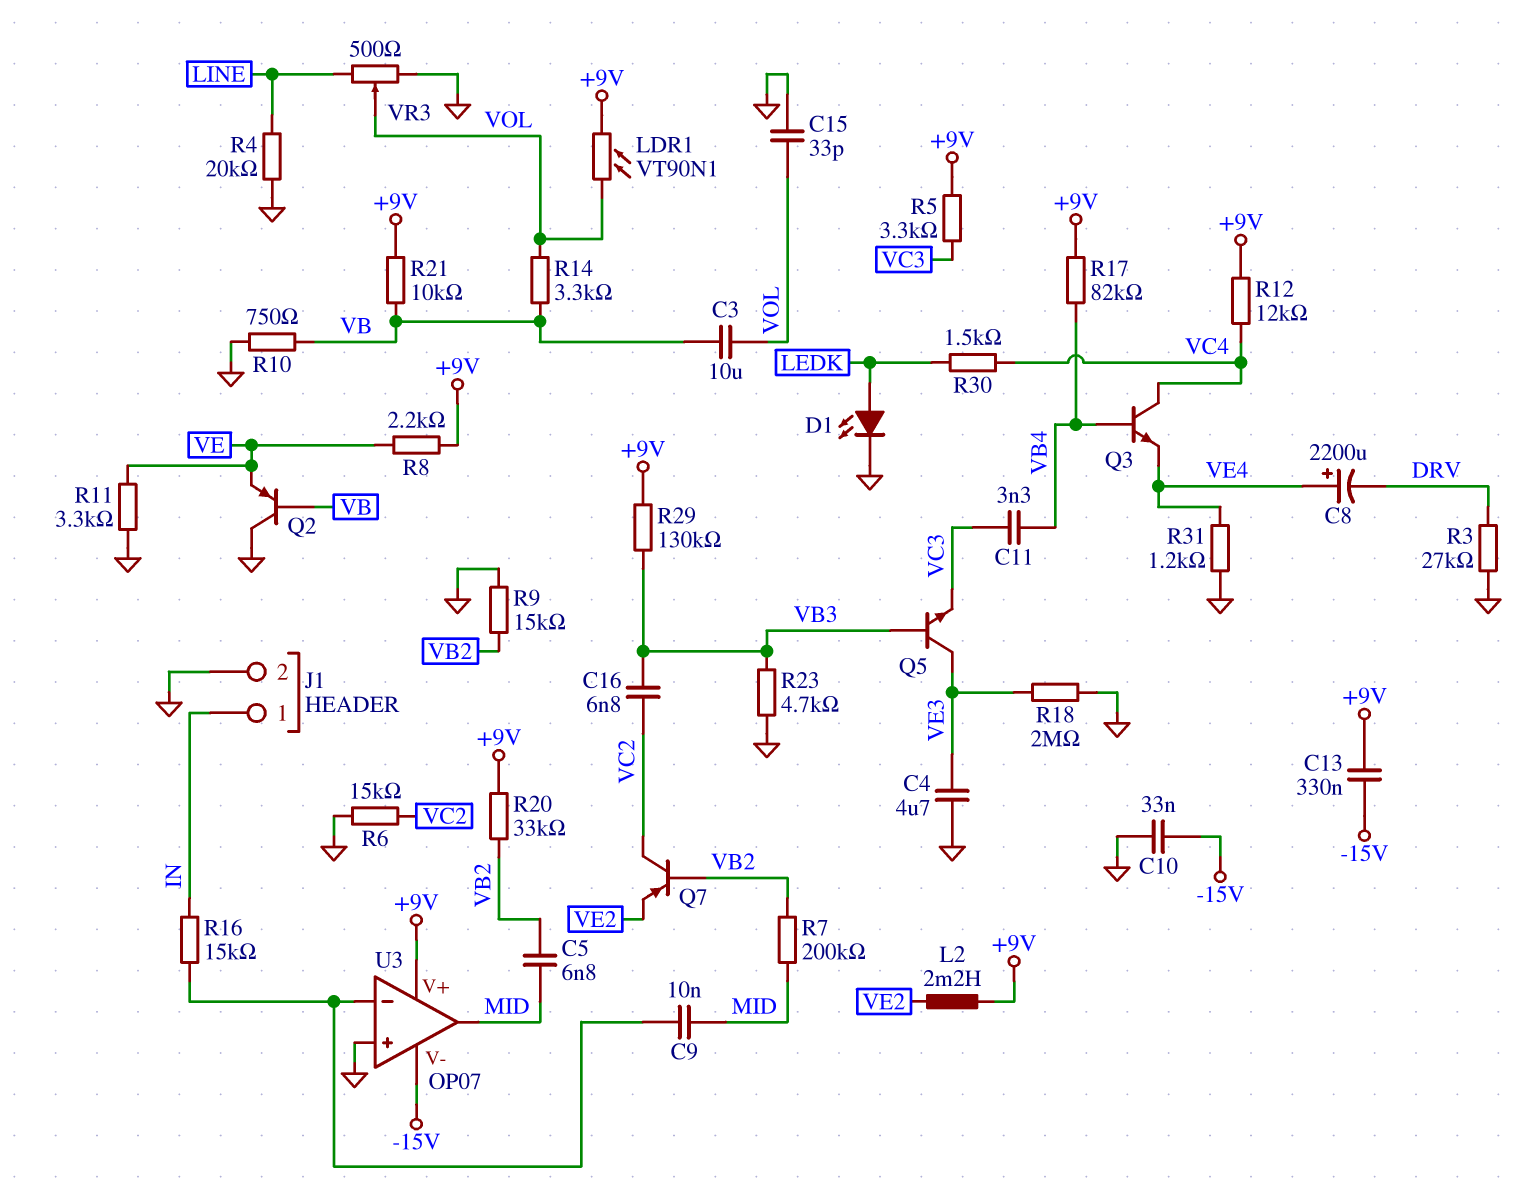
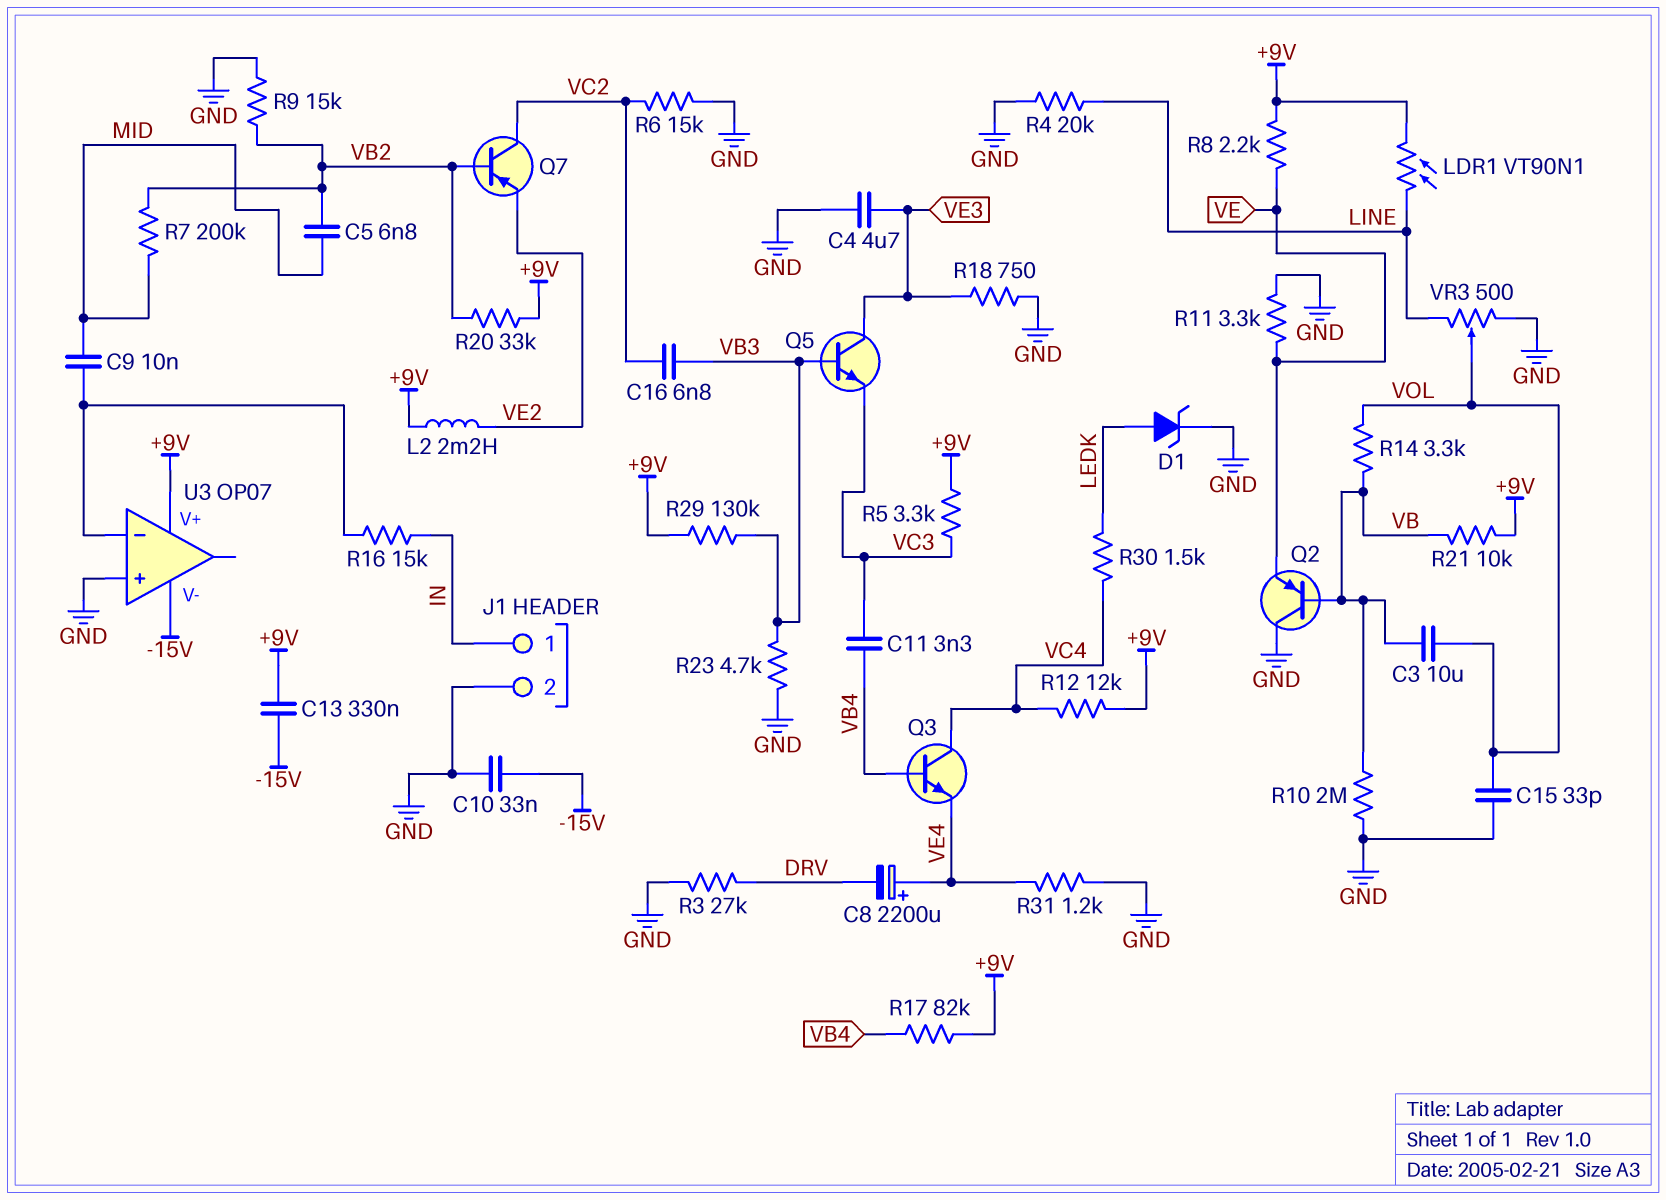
D1: LED (A LEDK, K GND) -> zener (A LEDK, K GND)
LDR1: VT90N1 (+9V, VOL) -> VT90N1 (+9V, LINE)
R10: 750 (GND, VB) -> 2M (GND, VB)
R18: 2M (GND, VE3) -> 750 (GND, VE3)
U3 pin out: MID -> none

